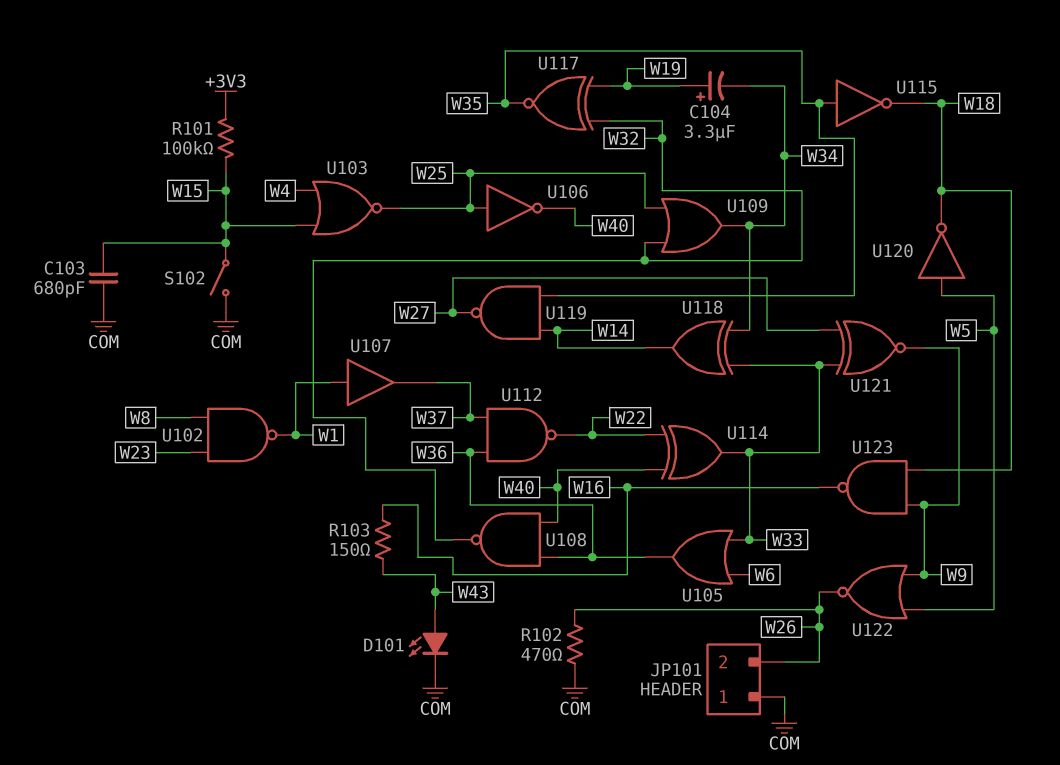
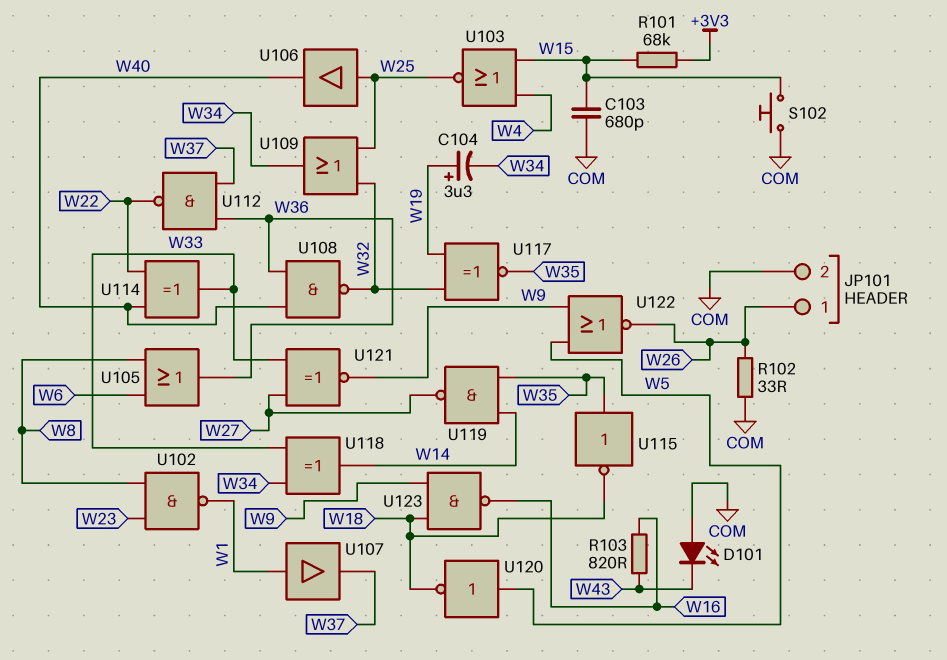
D101: LED (A W43, K COM) -> LED (A COM, K W43)
JP101 pin 1: COM -> W26
JP101 pin 2: W26 -> COM
R101: 100k (+3V3, W15) -> 68k (+3V3, W15)
R102: 470 (COM, W26) -> 33 (COM, W26)
R103: 150 (W16, W43) -> 820 (W16, W43)
S102: switch (COM, W15) -> button (COM, W15)
U105: OR (in W6, in W33, out W36) -> OR (in W6, in W8, out W36)
U106: NOT (in W25, out W40) -> buffer (in W25, out W40)

